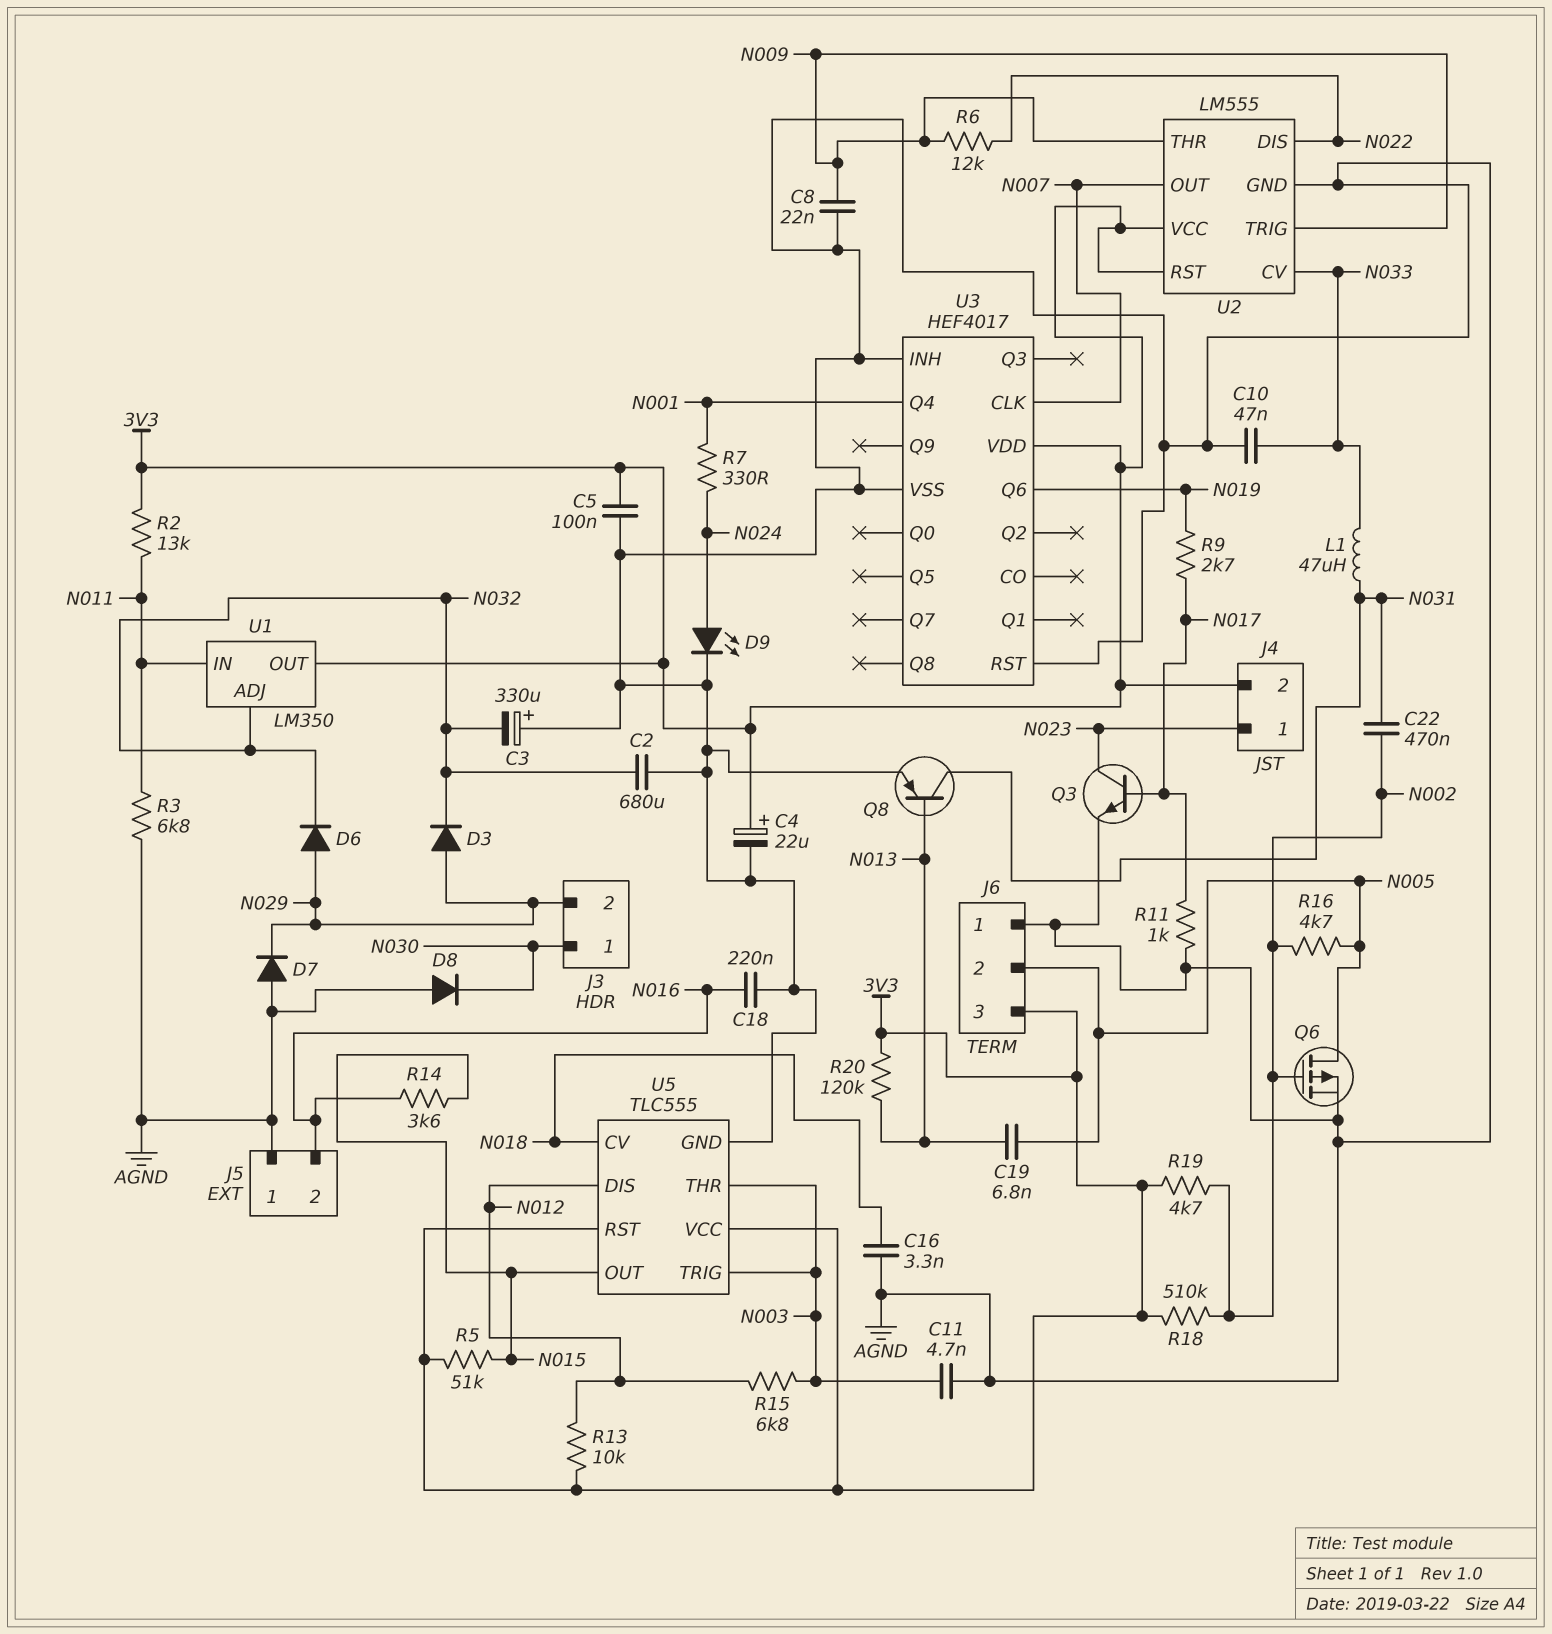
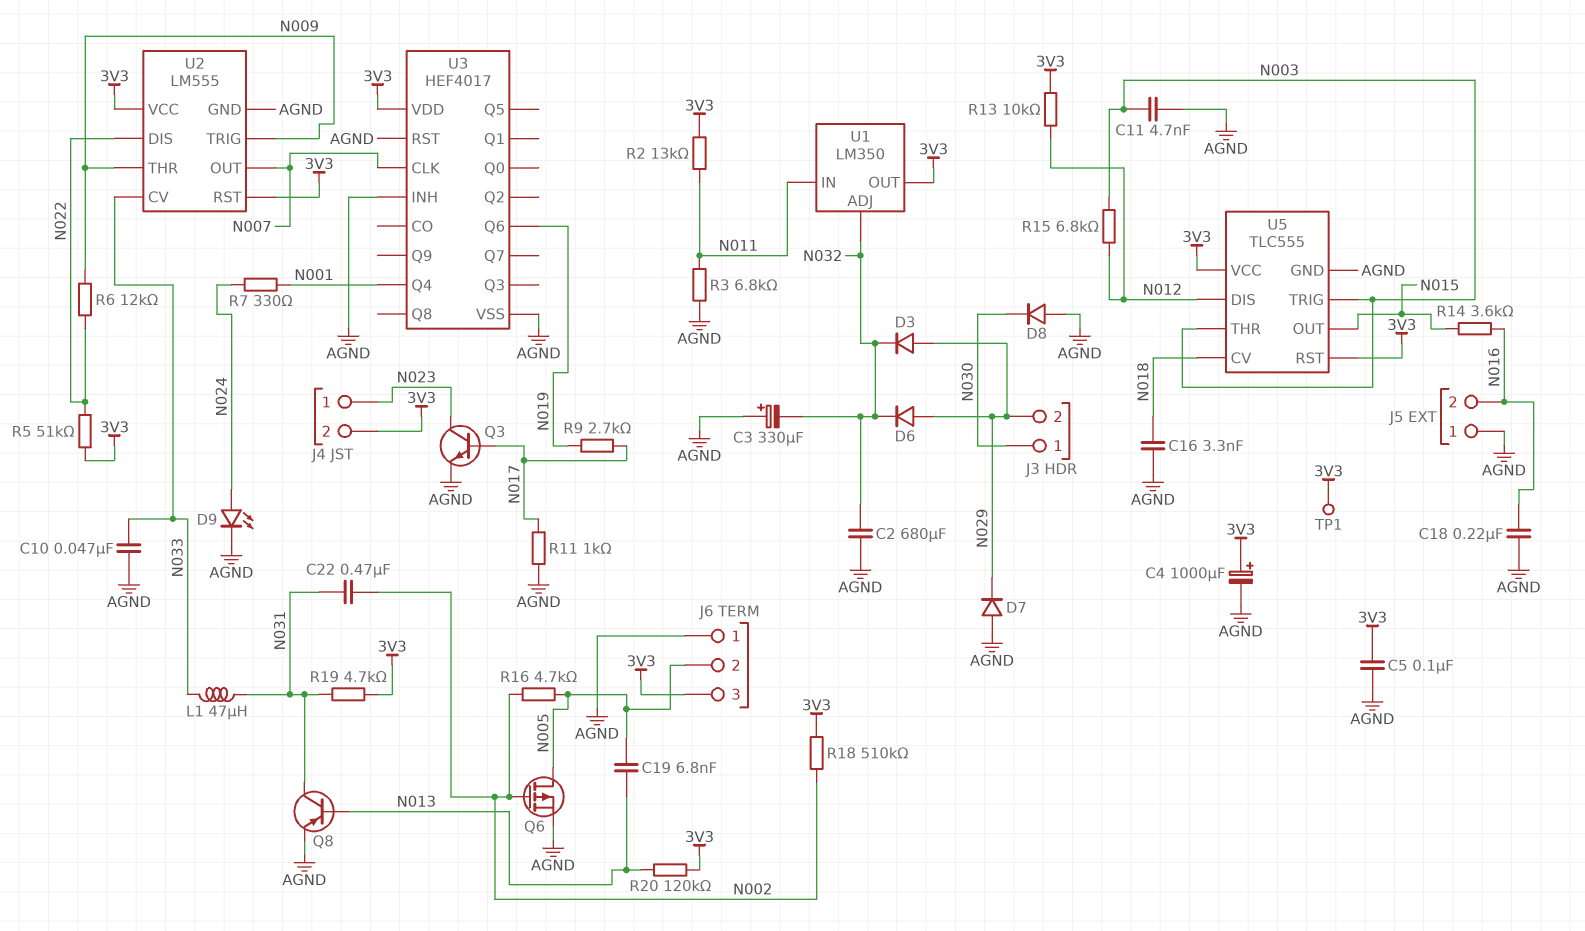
C4: 22uF (plus 3V3, minus AGND) -> 1000uF (plus 3V3, minus AGND)
C8: 22nF (AGND, N009) -> none
R5: 51k (3V3, N015) -> 51k (3V3, N022)
R19: 4.7k (3V3, N002) -> 4.7k (3V3, N031)
TP1: none -> test point (3V3)

